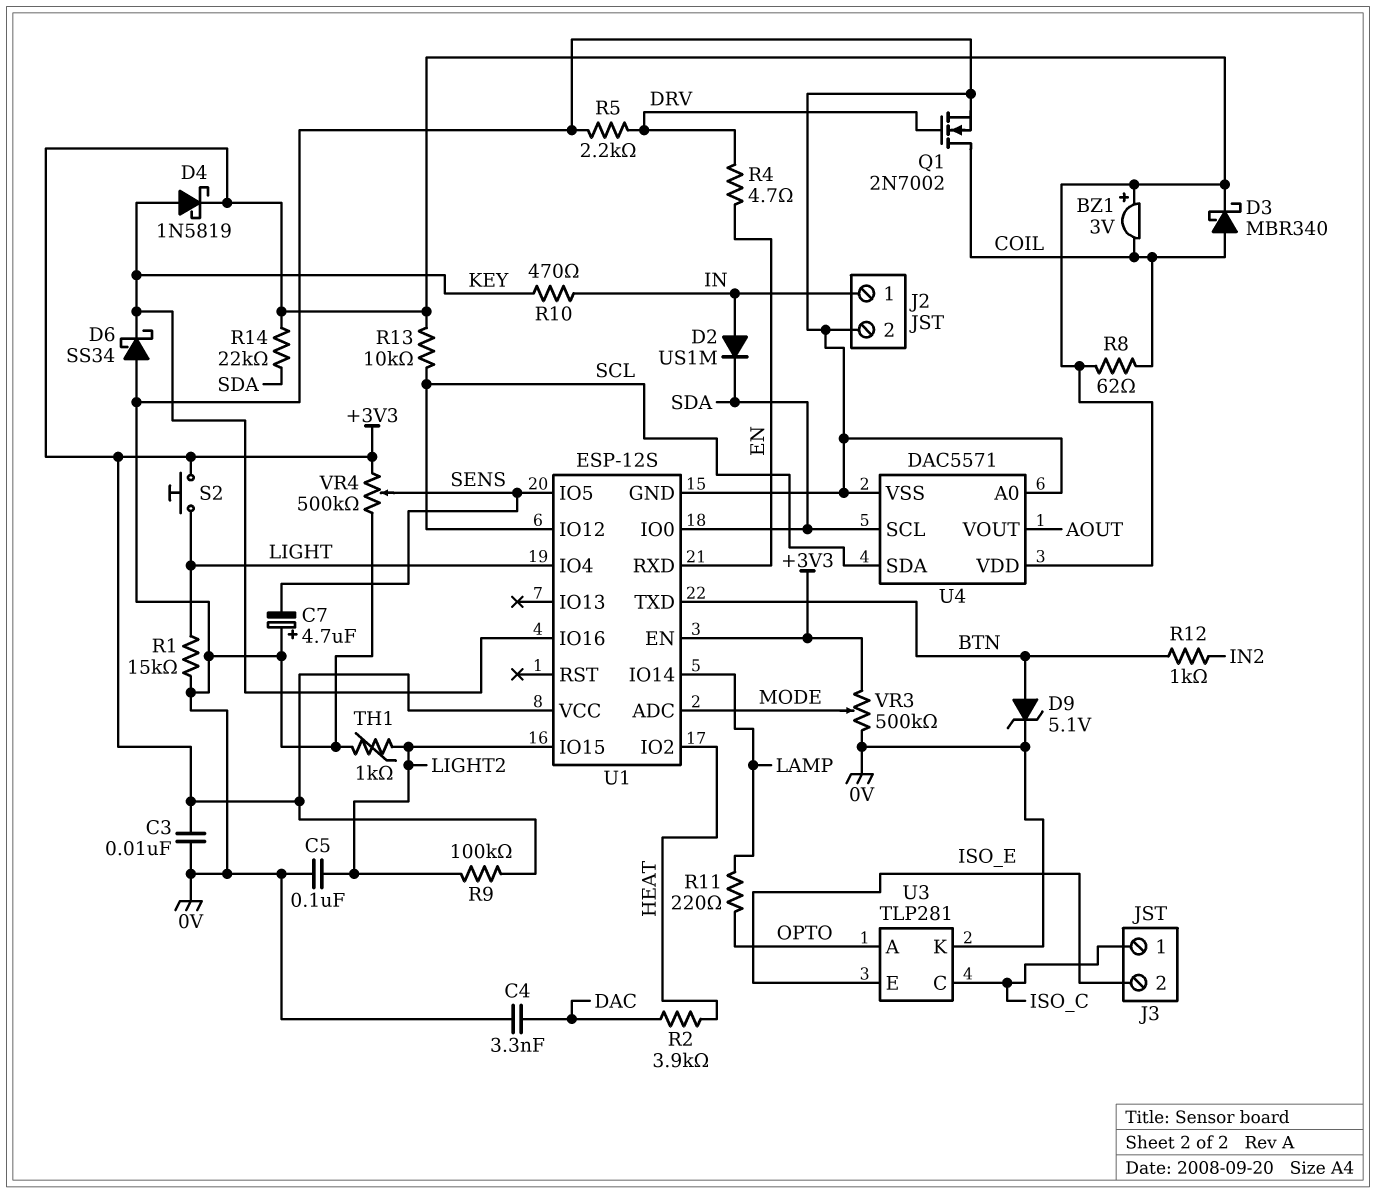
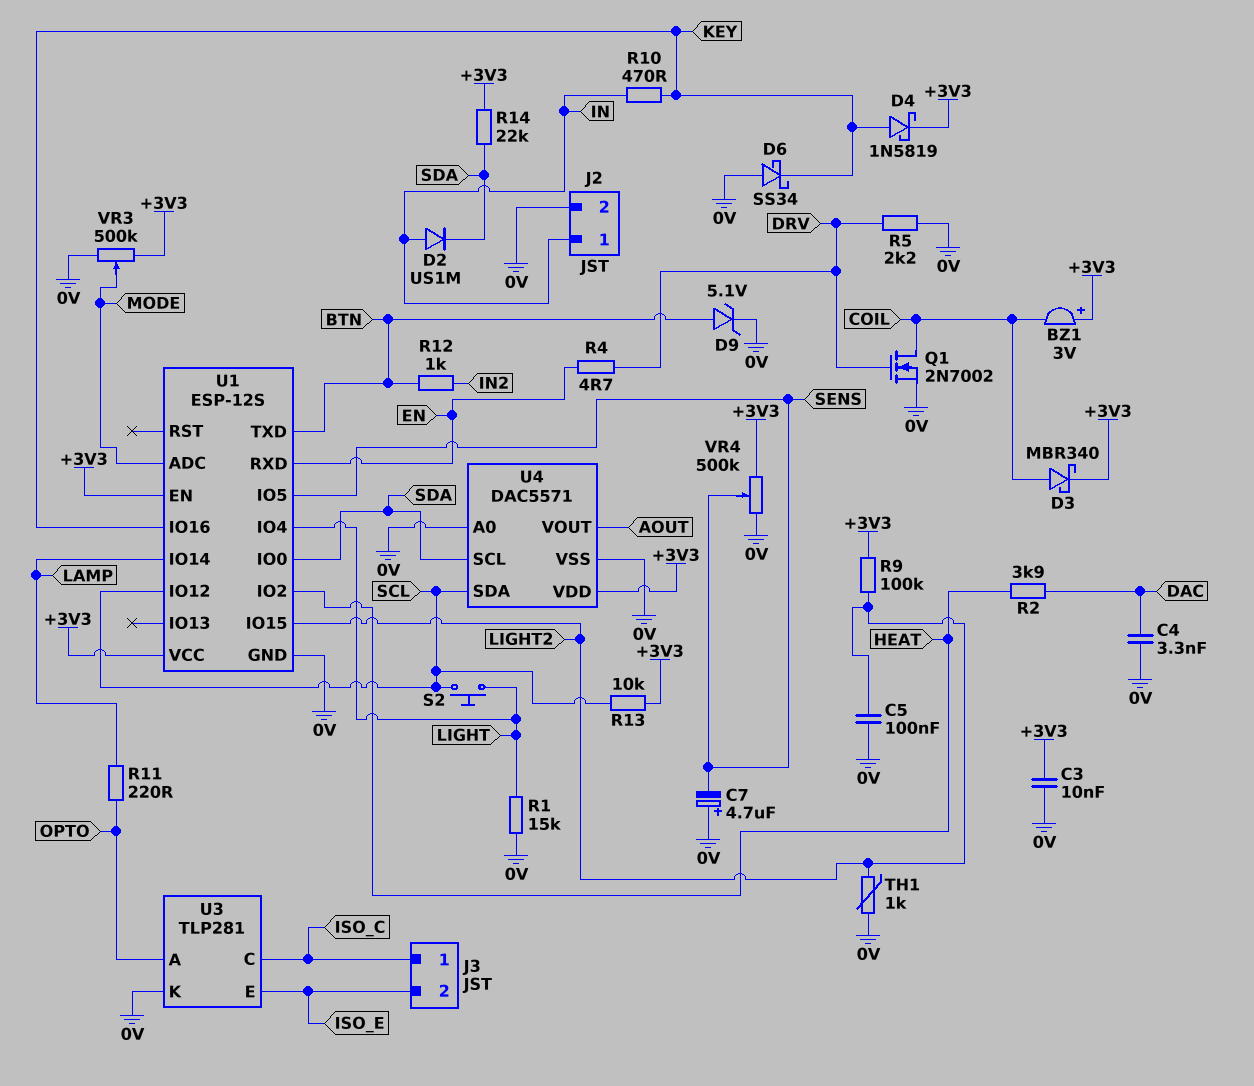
R8: 62 (+3V3, COIL) -> none
S2: button (+3V3, LIGHT) -> button (LIGHT, SCL)

